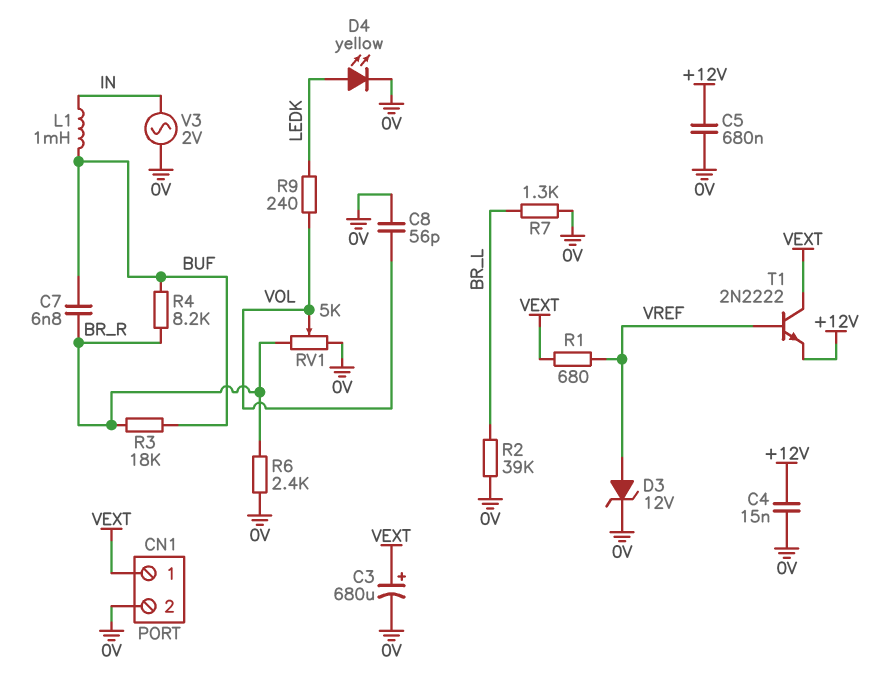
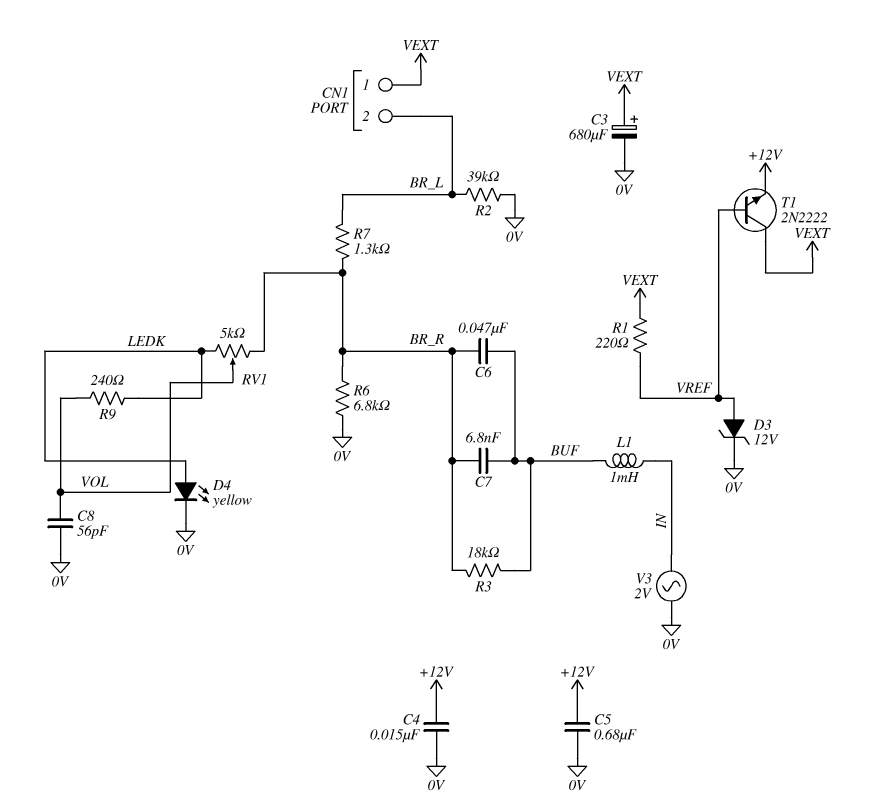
C6: none -> 47nF (BR_R, BUF)
CN1 pin 2: 0V -> BR_L
R1: 680 (VEXT, VREF) -> 220 (VEXT, VREF)
R4: 8.2k (BR_R, BUF) -> none
R6: 2.4k (0V, BR_R) -> 6.8k (0V, BR_R)
R7: 1.3k (0V, BR_L) -> 1.3k (BR_L, BR_R)
RV1: 5k (0V, BR_R, wiper VOL) -> 5k (BR_R, LEDK, wiper VOL)

